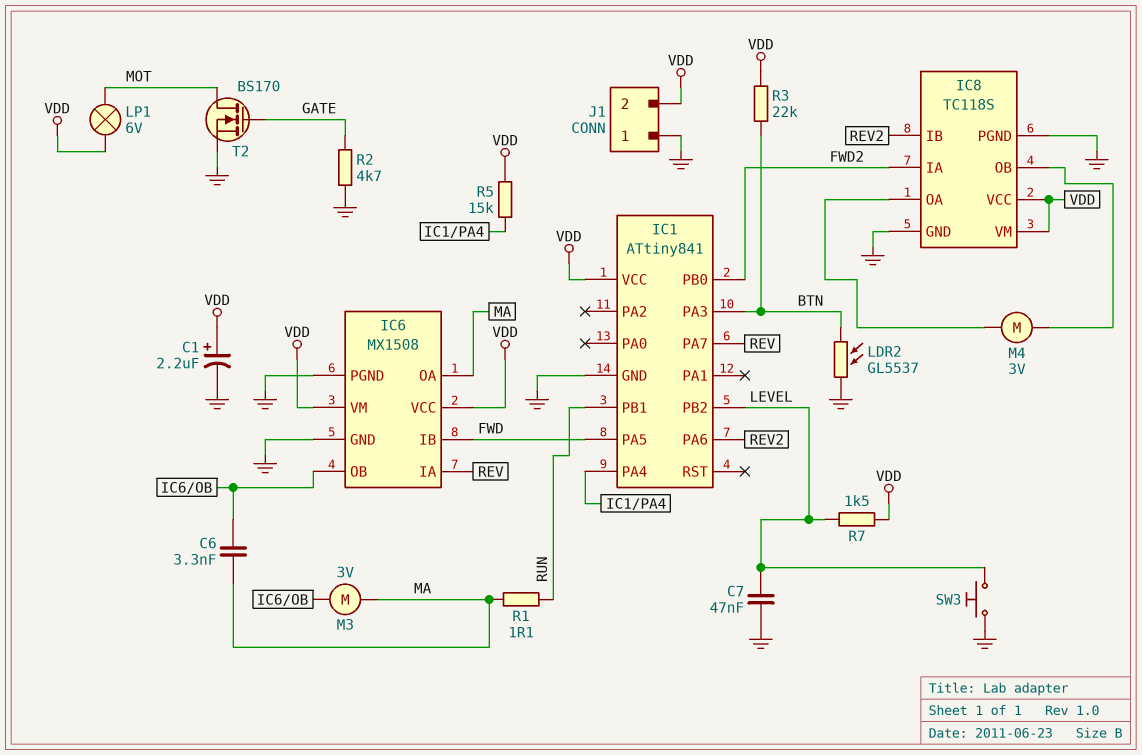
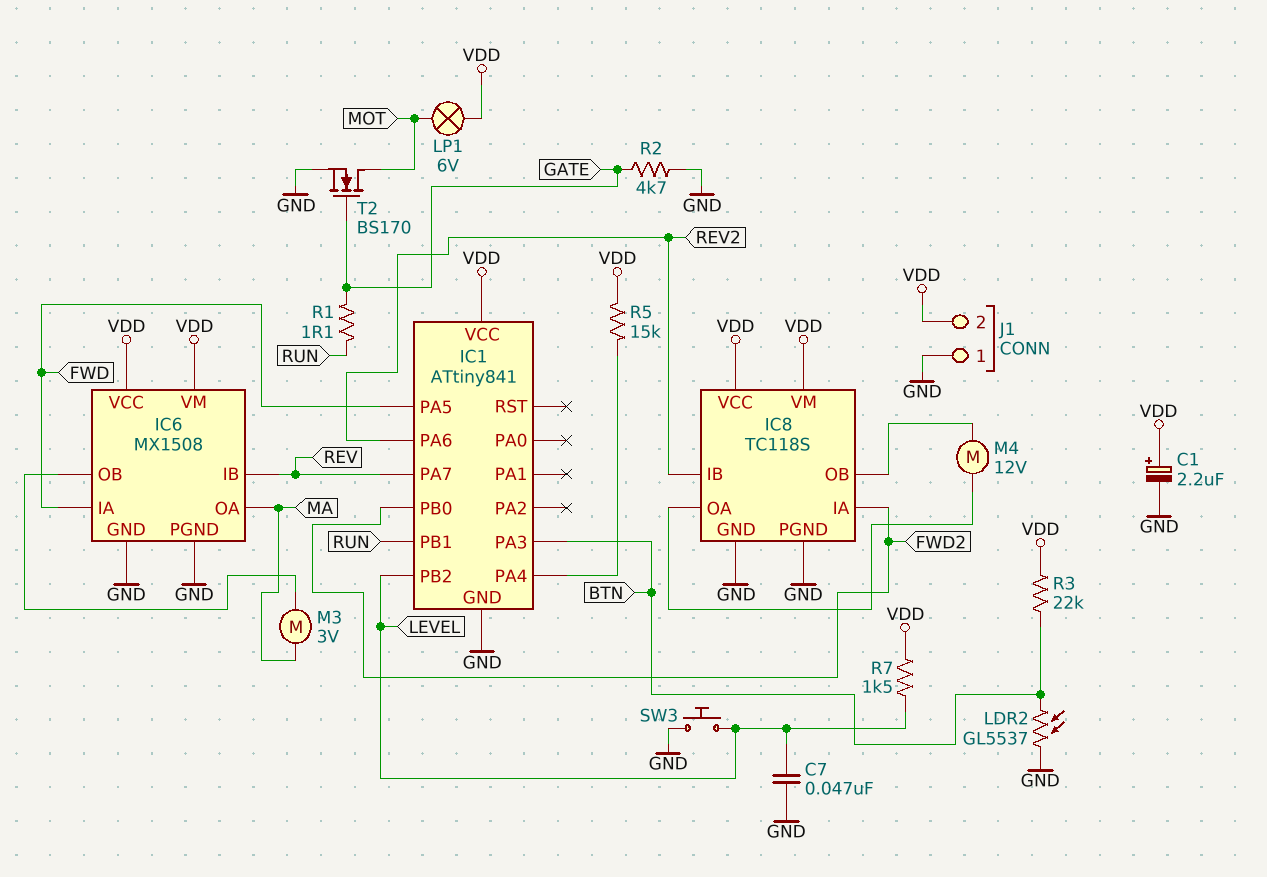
C6: 3.3nF (IC6/OB, MA) -> none
IC6 pin IA: REV -> FWD
IC6 pin IB: FWD -> REV
M4: motor 3V (IC8/OA, IC8/OB) -> motor 12V (IC8/OA, IC8/OB)
R1: 1.1 (MA, RUN) -> 1.1 (GATE, RUN)

